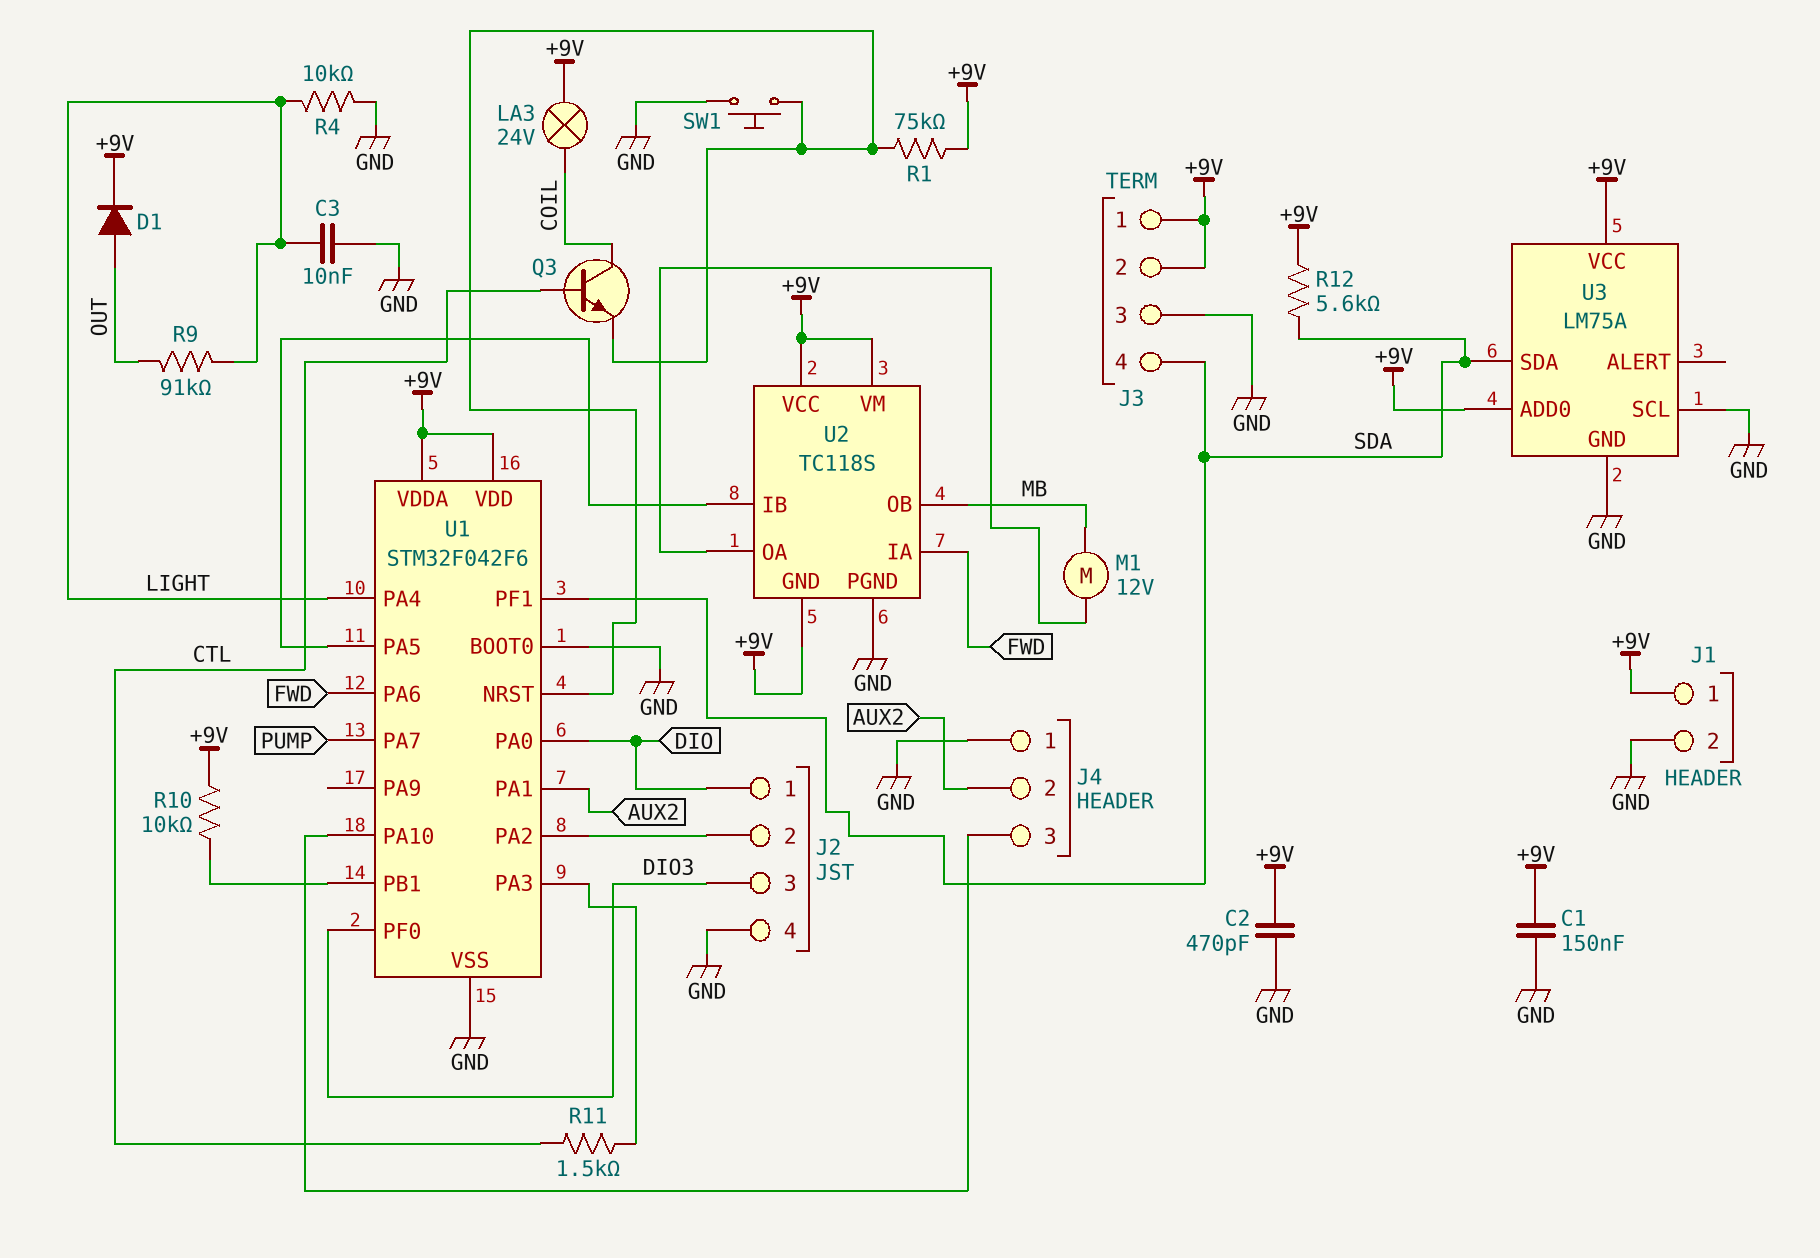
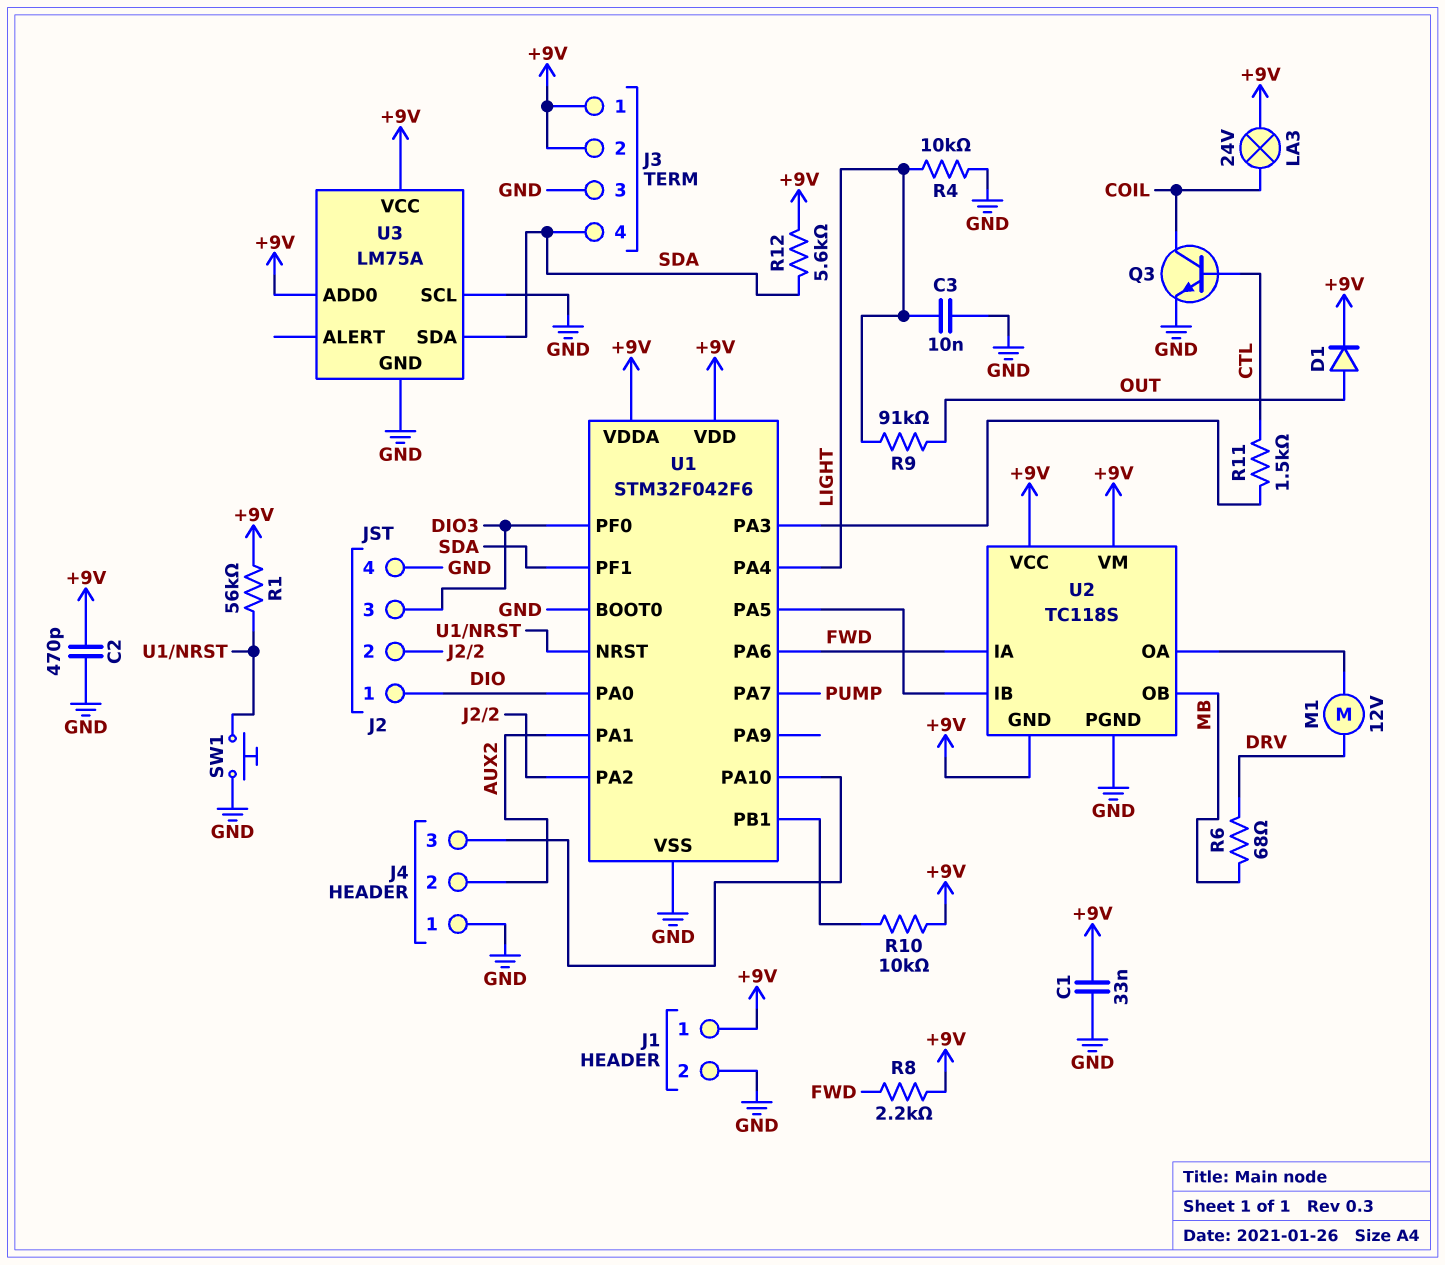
C1: 150nF (+9V, GND) -> 33nF (+9V, GND)
M1: motor 12V (MB, U2/OA) -> motor 12V (DRV, U2/OA)
Q3: NPN (B CTL, C COIL, E U1/NRST) -> NPN (B CTL, C COIL, E GND)
R1: 75k (+9V, U1/NRST) -> 56k (+9V, U1/NRST)
R6: none -> 68 (DRV, MB)
R8: none -> 2.2k (+9V, FWD)

